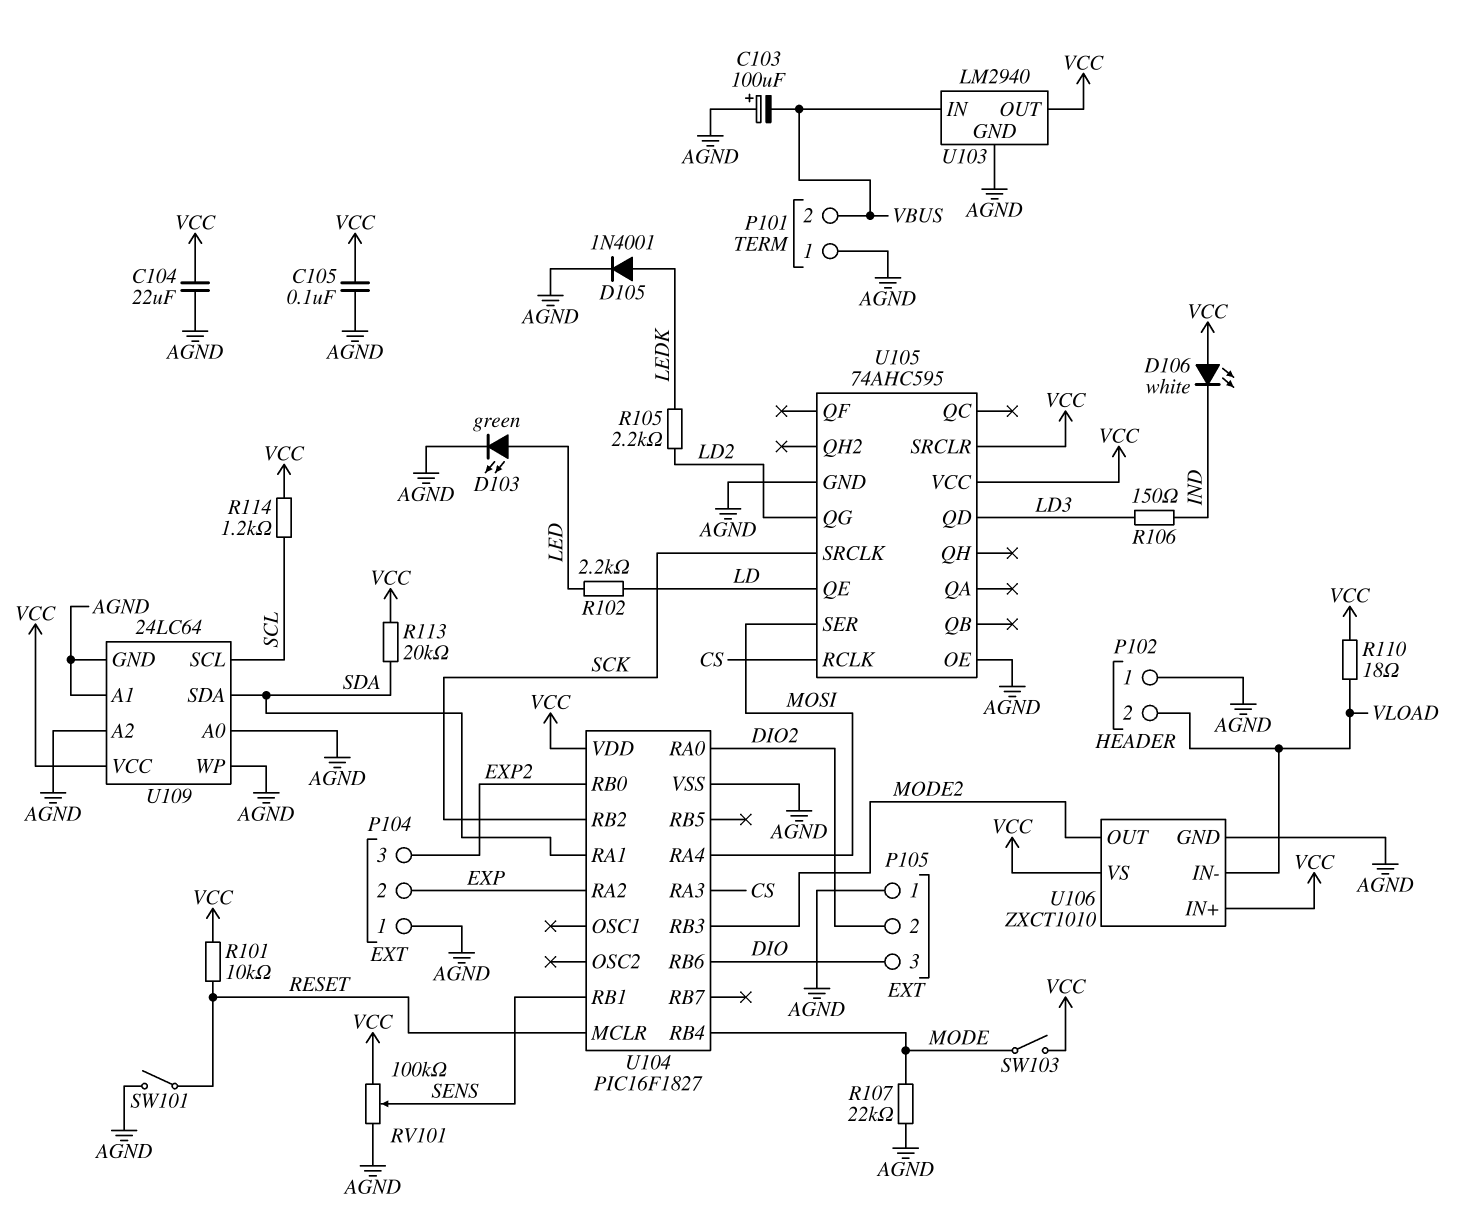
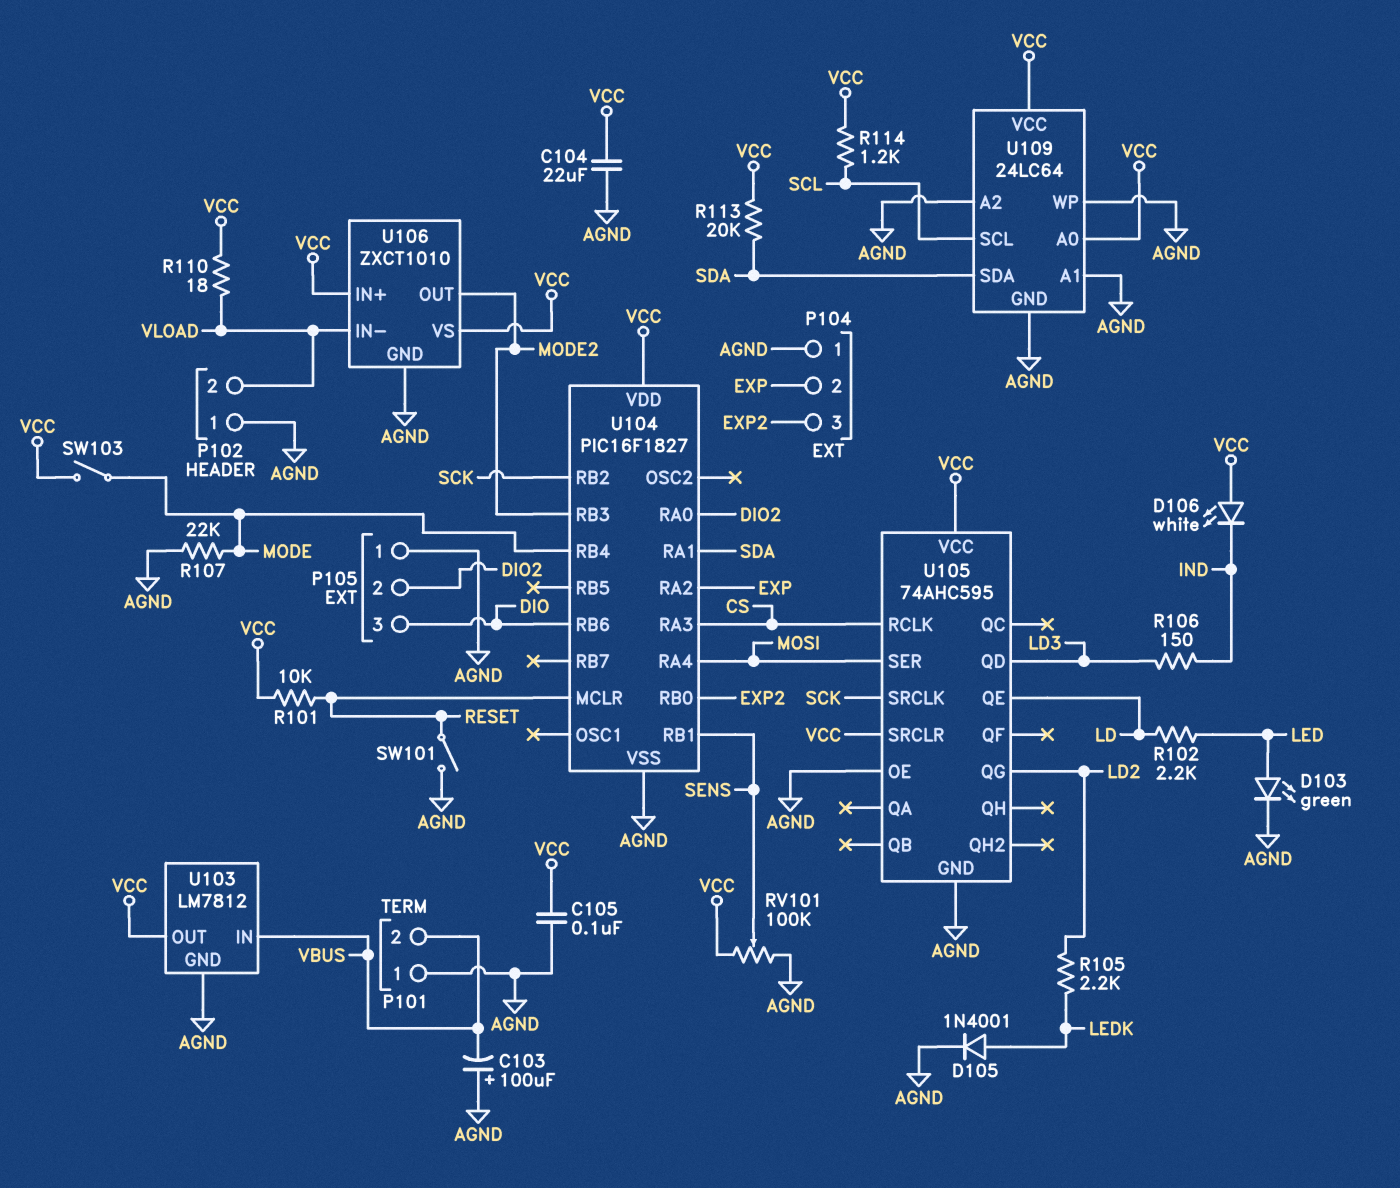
U103: LM2940 -> LM7812
U109 pin A0: AGND -> VCC

